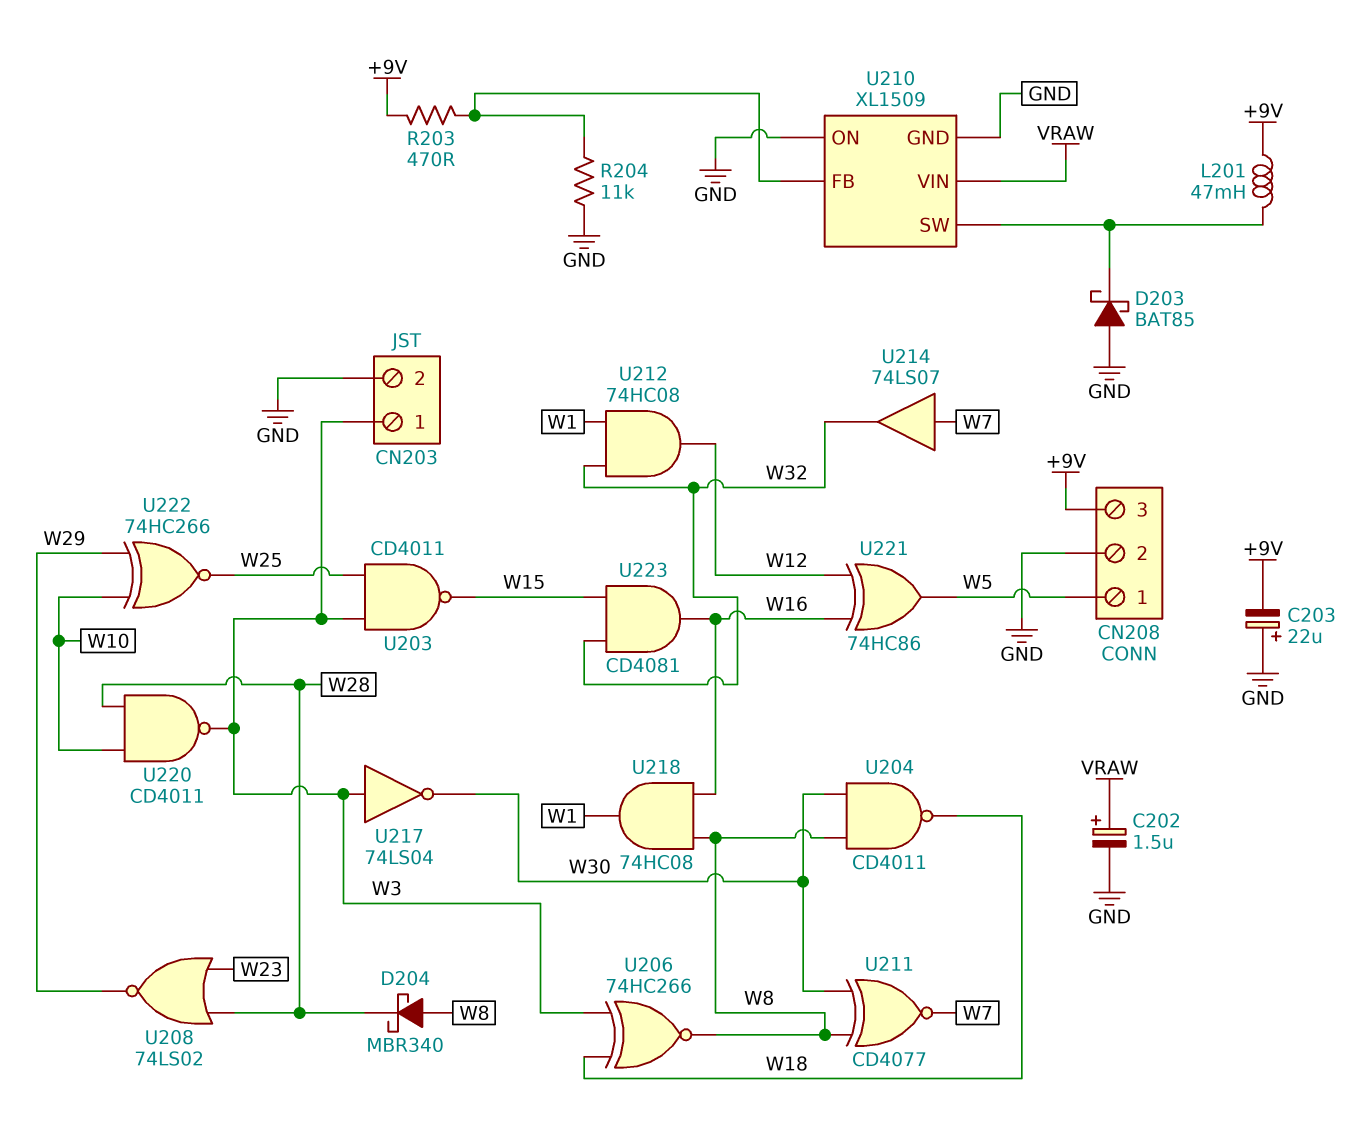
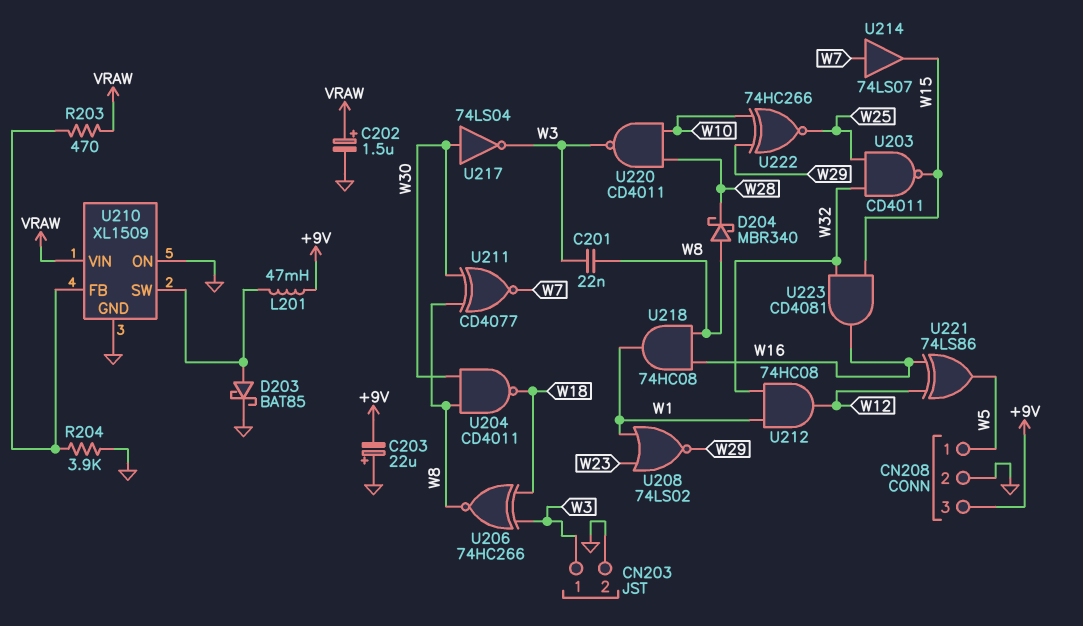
C201: none -> 22nF (W3, W8)
D203: schottky BAT85 (A GND, K U210/SW) -> schottky BAT85 (A U210/SW, K GND)
R203: 470 (+9V, U210/FB) -> 470 (U210/FB, VRAW)
R204: 11k (GND, U210/FB) -> 3.9k (GND, U210/FB)
U203: NAND CD4011 (in W3, in W25, out W15) -> NAND CD4011 (in W25, in W32, out W15)
U208: NOR 74LS02 (in W23, in W28, out W29) -> NOR 74LS02 (in W1, in W23, out W29)
U214: buffer 74LS07 (in W7, out W32) -> buffer 74LS07 (in W7, out W15)
U217: NOT 74LS04 (in W3, out W30) -> NOT 74LS04 (in W30, out W3)
U221: XOR 74HC86 (in W12, in W16, out W5) -> XOR 74LS86 (in W12, in W16, out W5)

